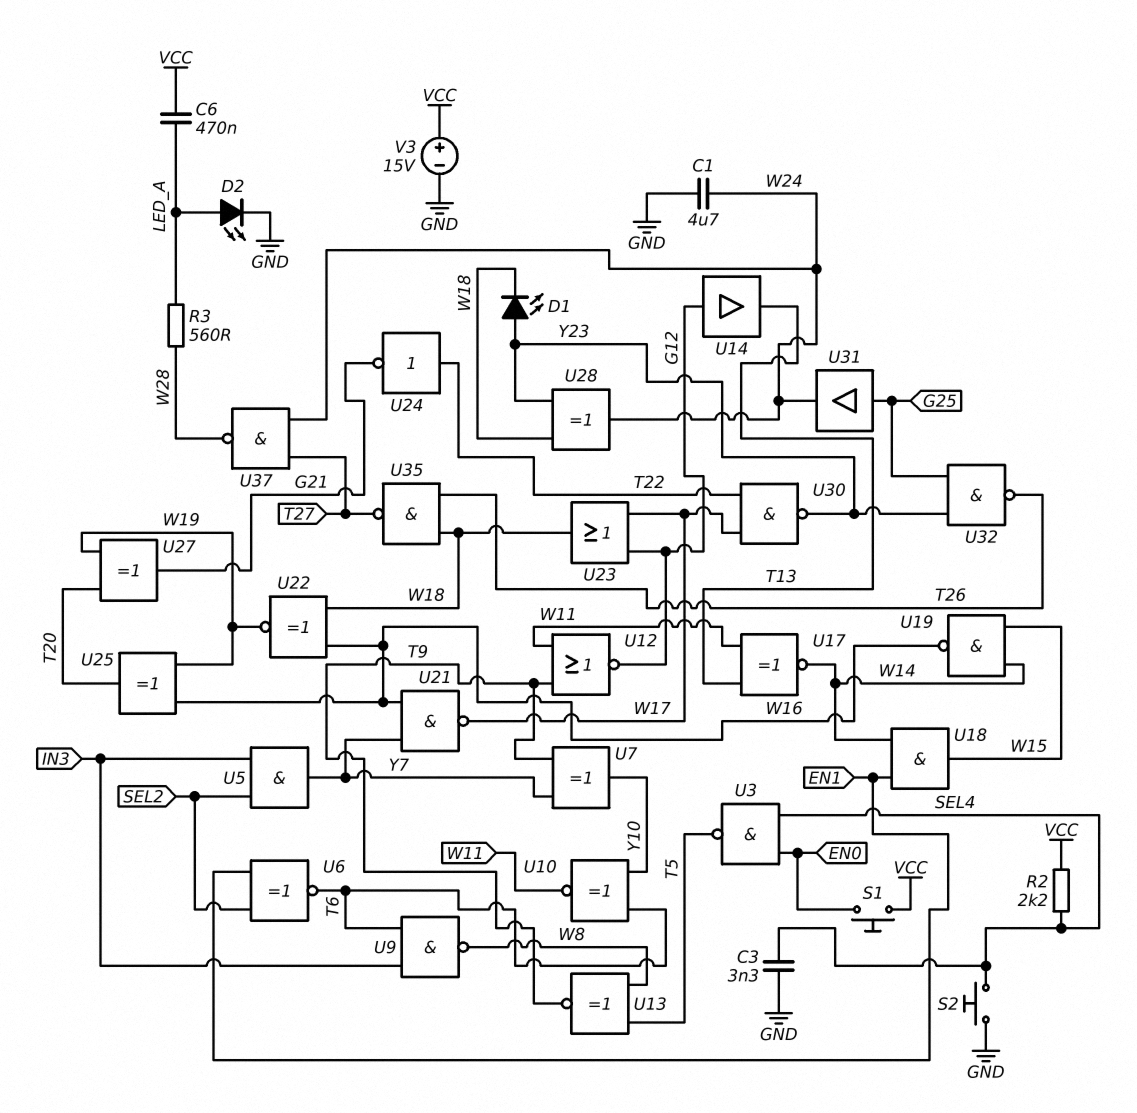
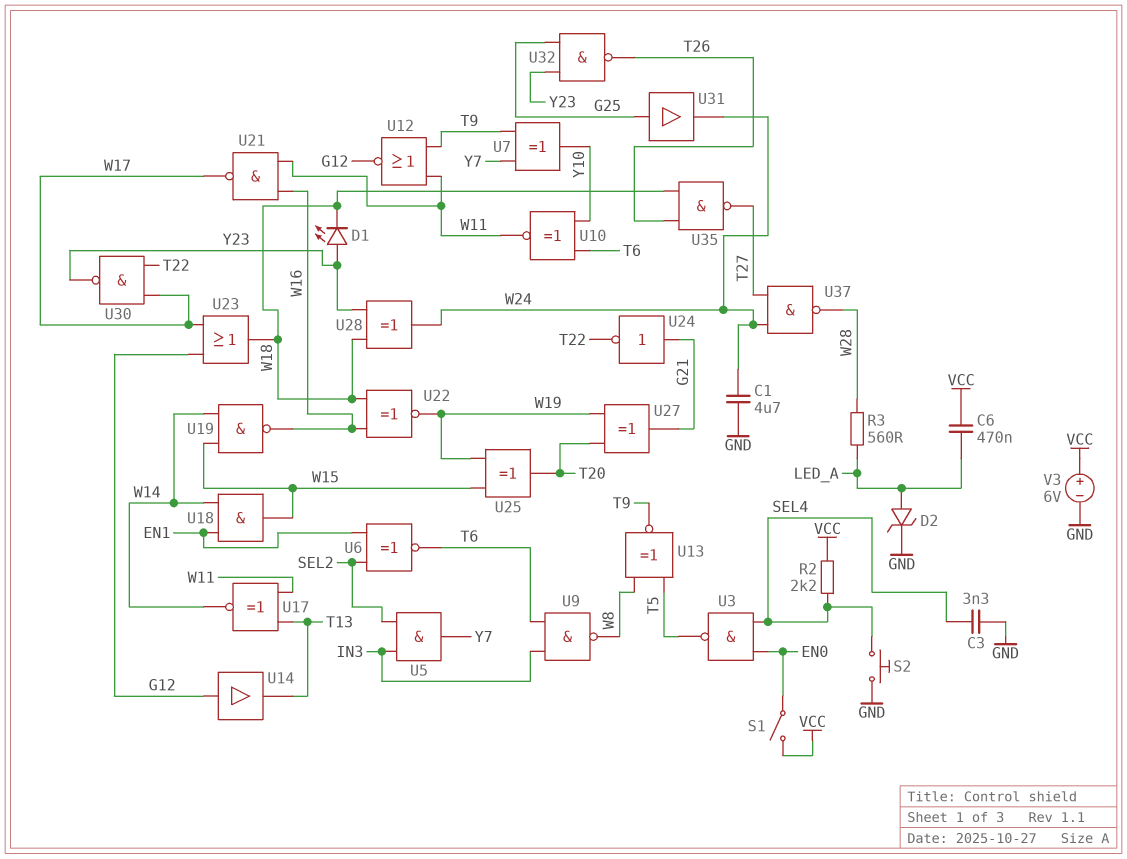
D2: LED (A LED_A, K GND) -> zener (A LED_A, K GND)
S1: button (EN0, VCC) -> switch (EN0, VCC)
U21: NAND (in W16, in Y7, out W17) -> NAND (in W11, in W16, out W17)
U24: NOT (in T22, out G21) -> NOT (in G21, out T22)
U25: XOR (in W16, in W19, out T20) -> XOR (in W15, in W19, out T20)
V3: 15V (plus VCC, minus GND) -> 6V (plus VCC, minus GND)

